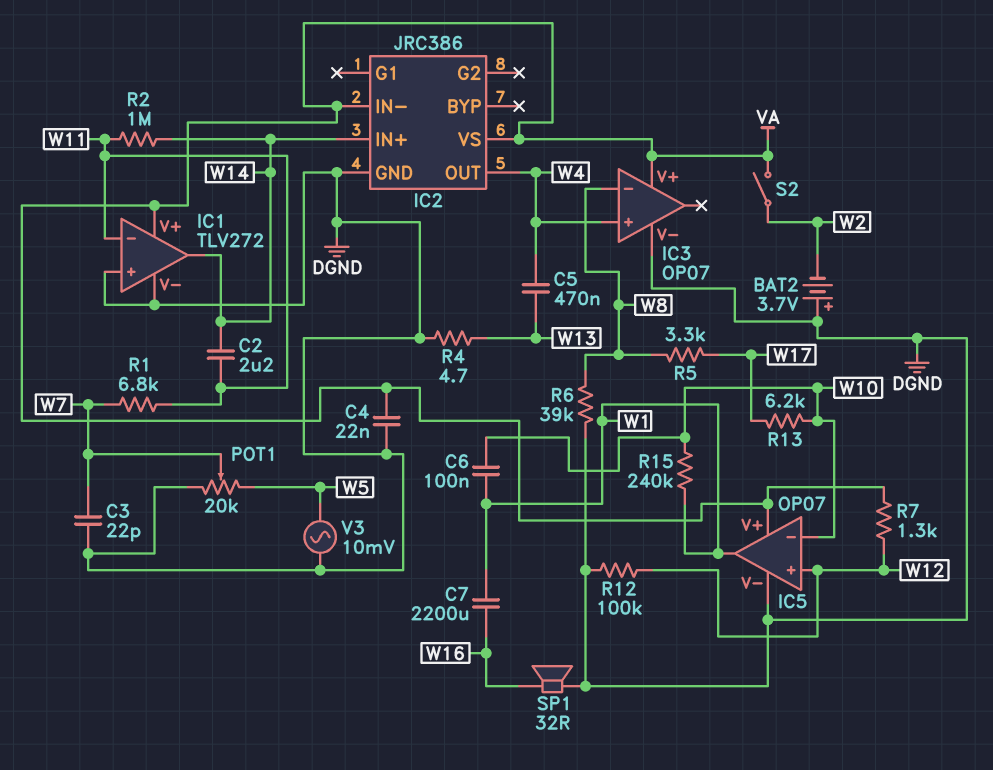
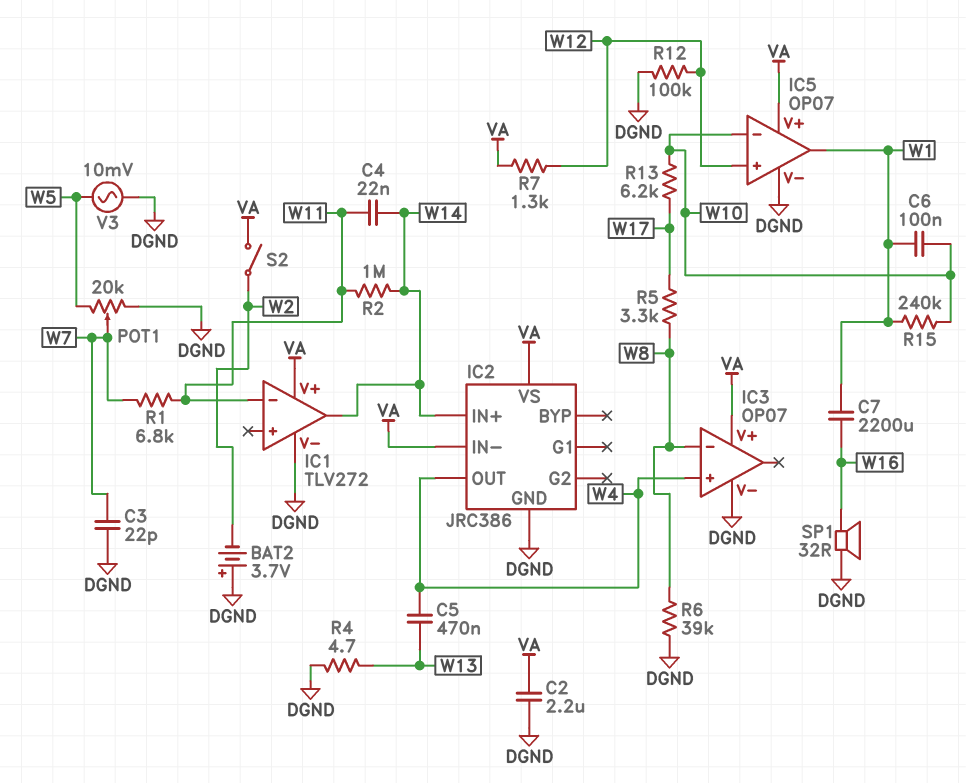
C2: 2.2uF (W11, W14) -> 2.2uF (DGND, VA)
C4: 22nF (DGND, VA) -> 22nF (W11, W14)
IC1 pin in+: DGND -> none

